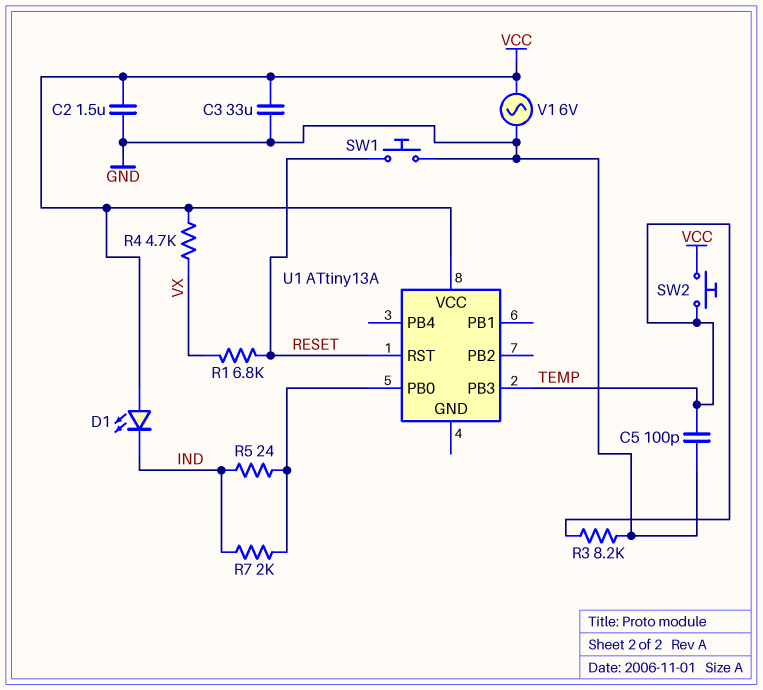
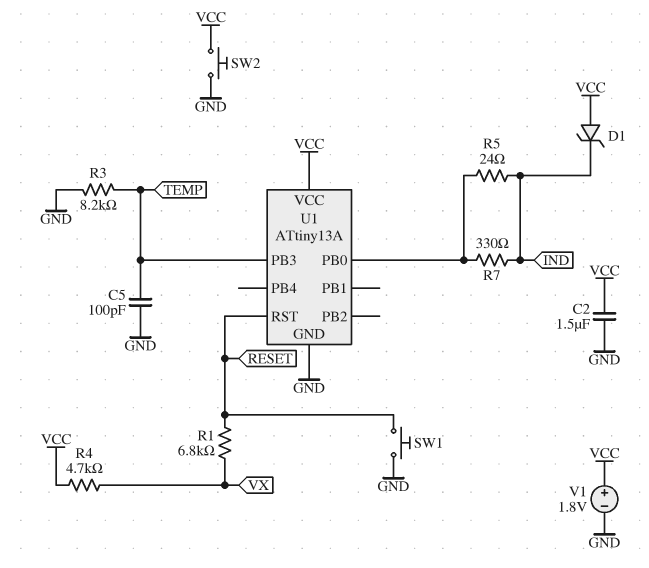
C3: 33uF (GND, VCC) -> none
D1: LED (A VCC, K IND) -> zener (A VCC, K IND)
R7: 2k (IND, U1/PB0) -> 330 (IND, U1/PB0)
SW2: button (TEMP, VCC) -> button (GND, VCC)
U1 pin GND: none -> GND
V1: AC 6V (GND, VCC) -> 1.8V (plus VCC, minus GND)

